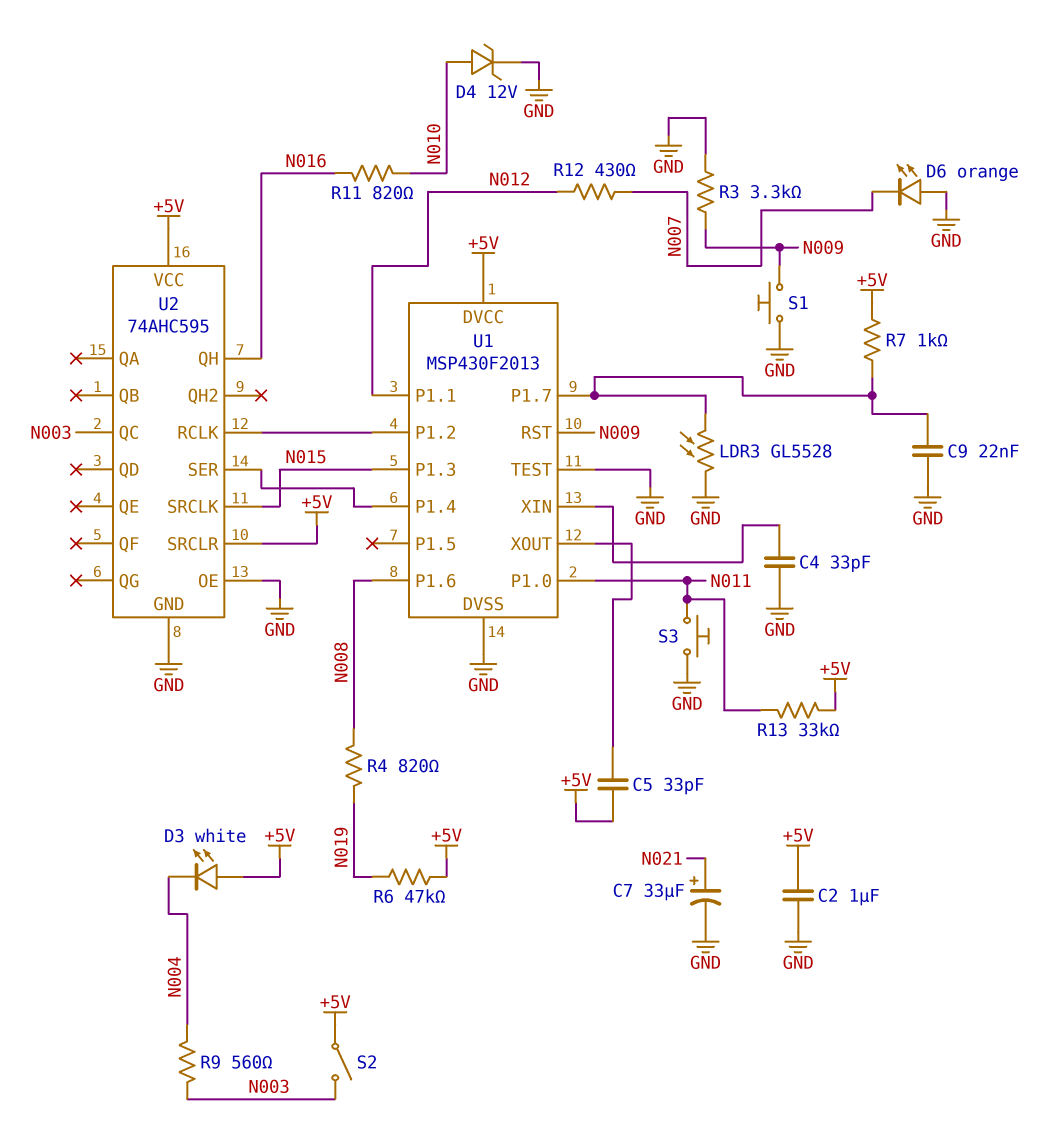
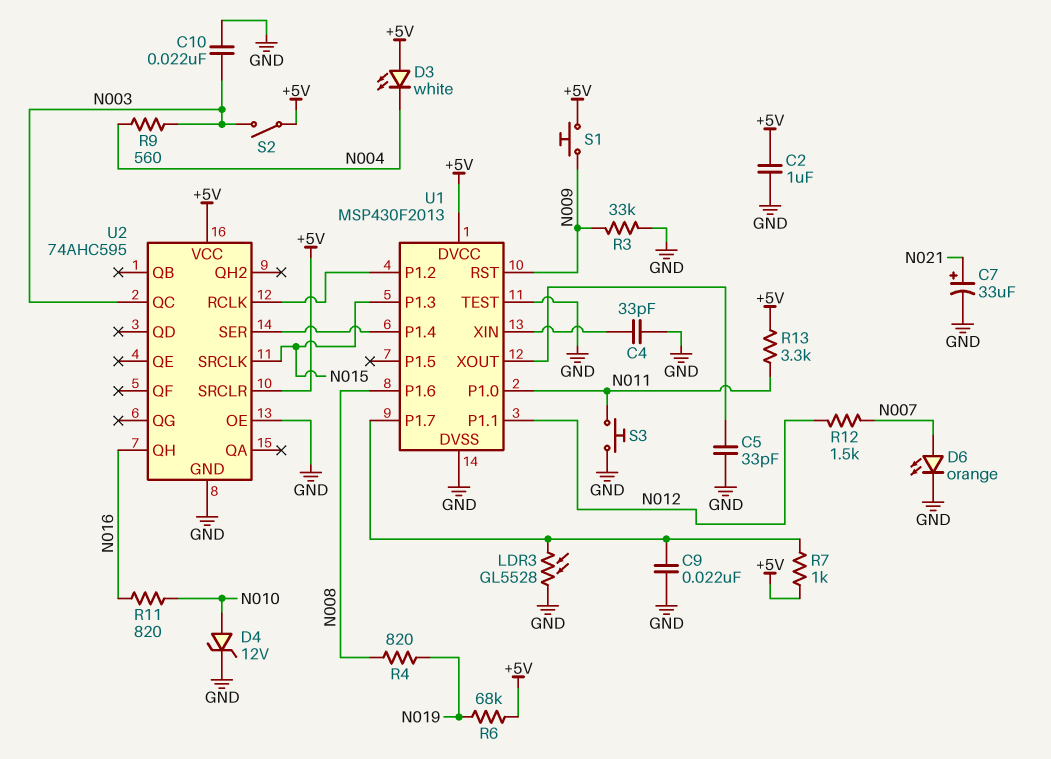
C5: 33pF (+5V, U1/XOUT) -> 33pF (GND, U1/XOUT)
C10: none -> 22nF (GND, N003)
D6: LED orange (A GND, K N007) -> LED orange (A N007, K GND)
R3: 3.3k (GND, N009) -> 33k (GND, N009)
R6: 47k (+5V, N019) -> 68k (+5V, N019)
R12: 430 (N007, N012) -> 1.5k (N007, N012)
R13: 33k (+5V, N011) -> 3.3k (+5V, N011)
S1: button (GND, N009) -> button (+5V, N009)

